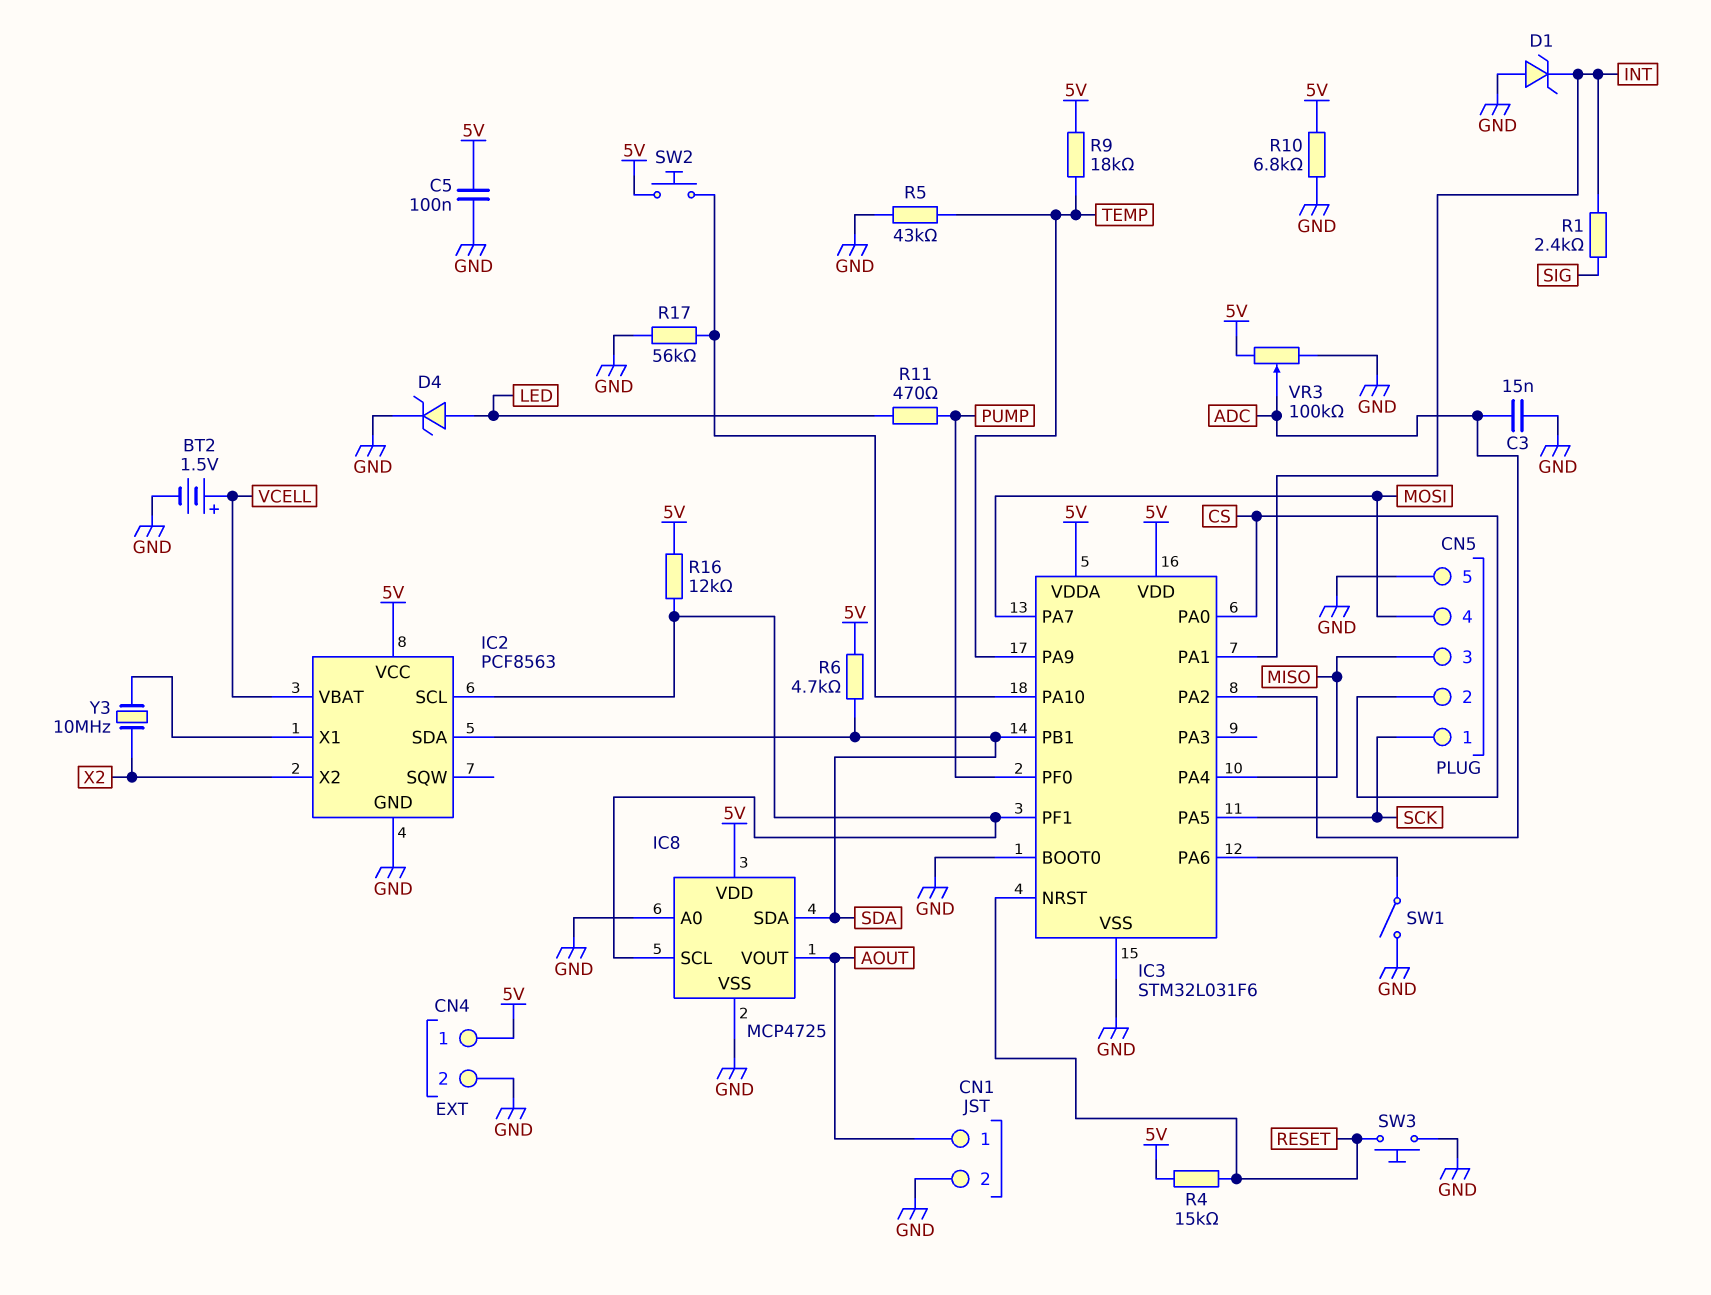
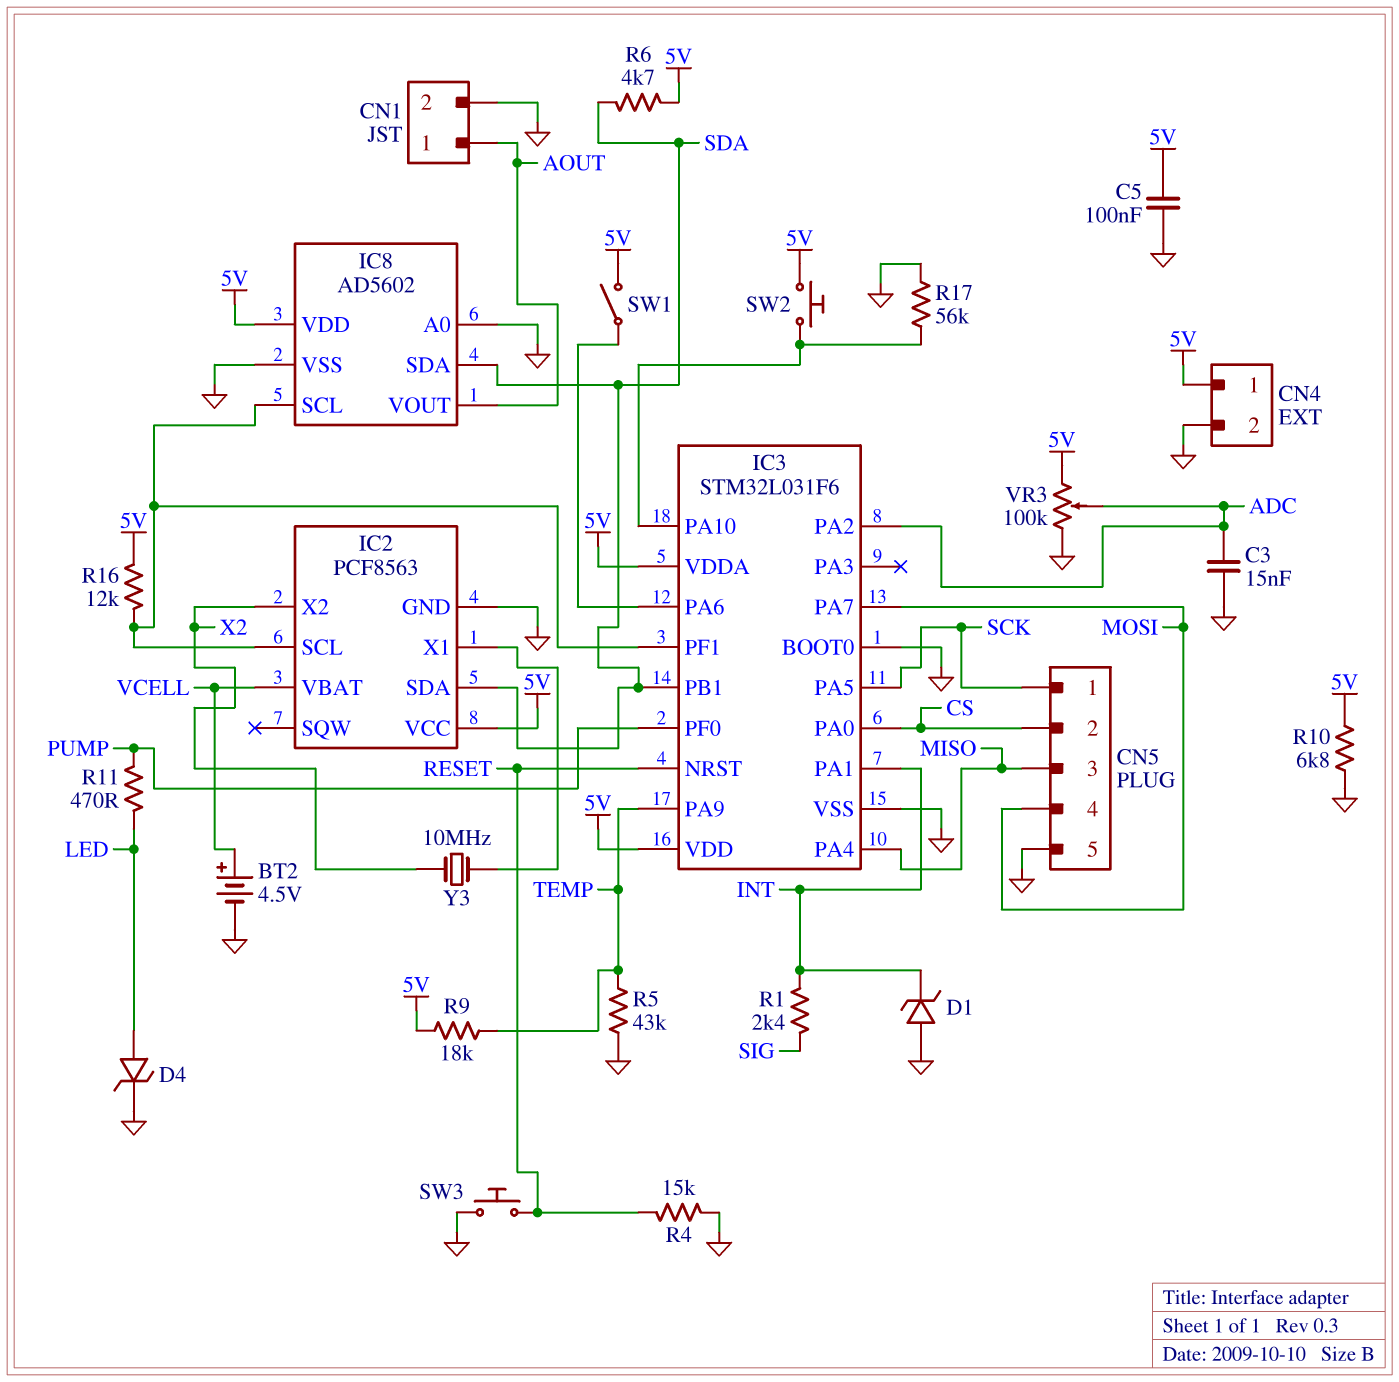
BT2: 1.5V (plus VCELL, minus GND) -> 4.5V (plus VCELL, minus GND)
IC8: MCP4725 -> AD5602
R4: 15k (5V, RESET) -> 15k (GND, RESET)
SW1: switch (GND, IC3/PA6) -> switch (5V, IC3/PA6)

